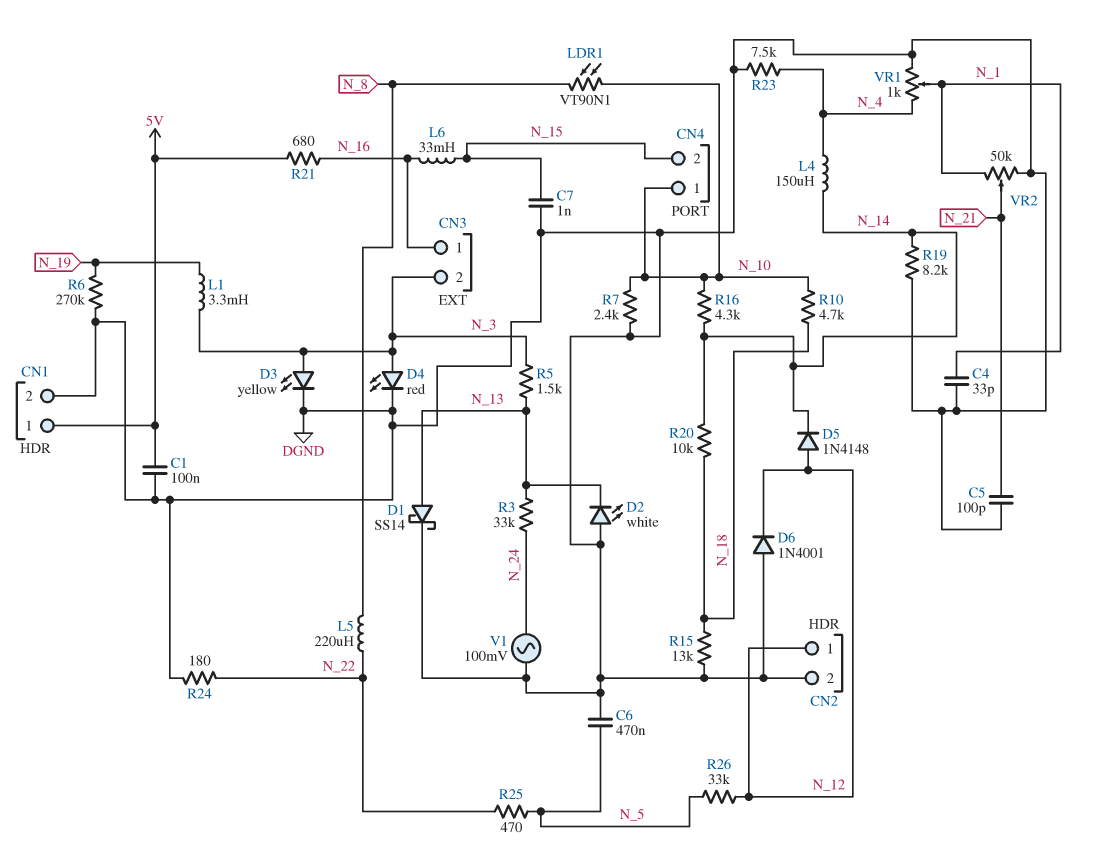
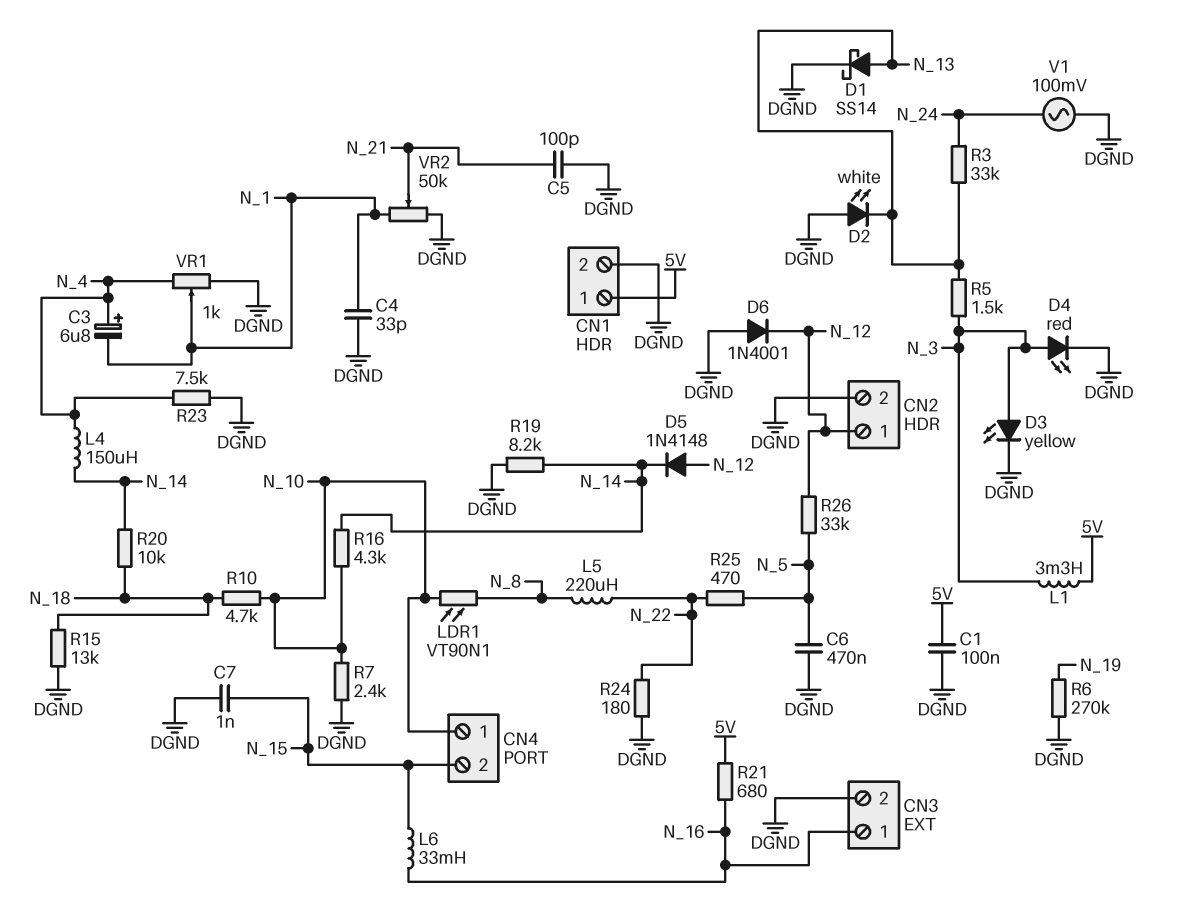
C3: none -> 6.8uF (plus N_4, minus N_1)
CN3 pin 2: N_3 -> DGND
L1: 3.3mH (N_3, N_19) -> 3.3mH (5V, N_3)

